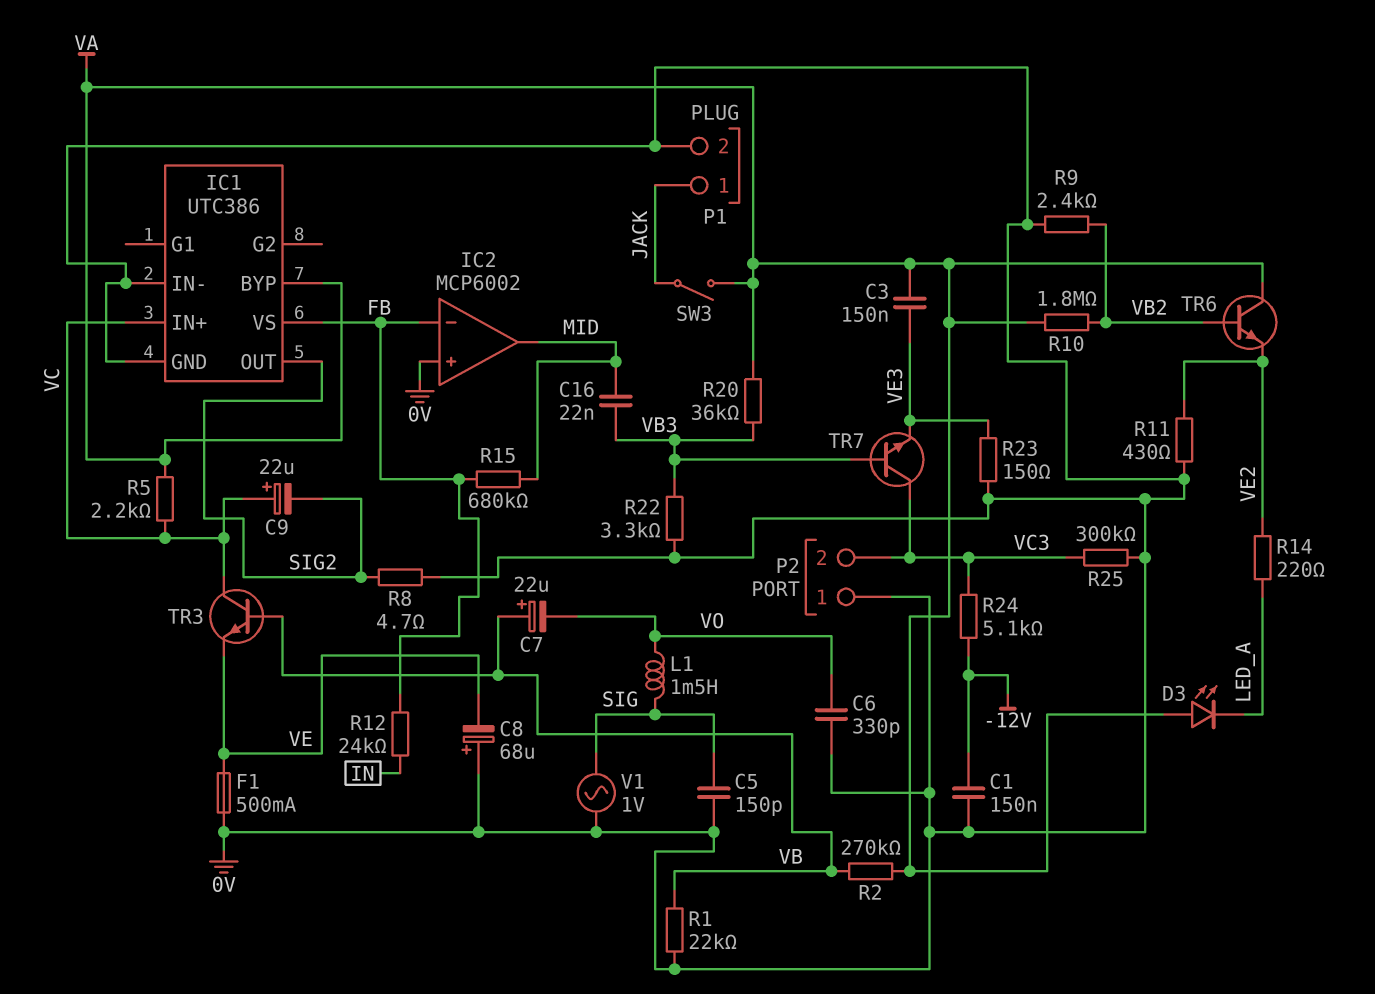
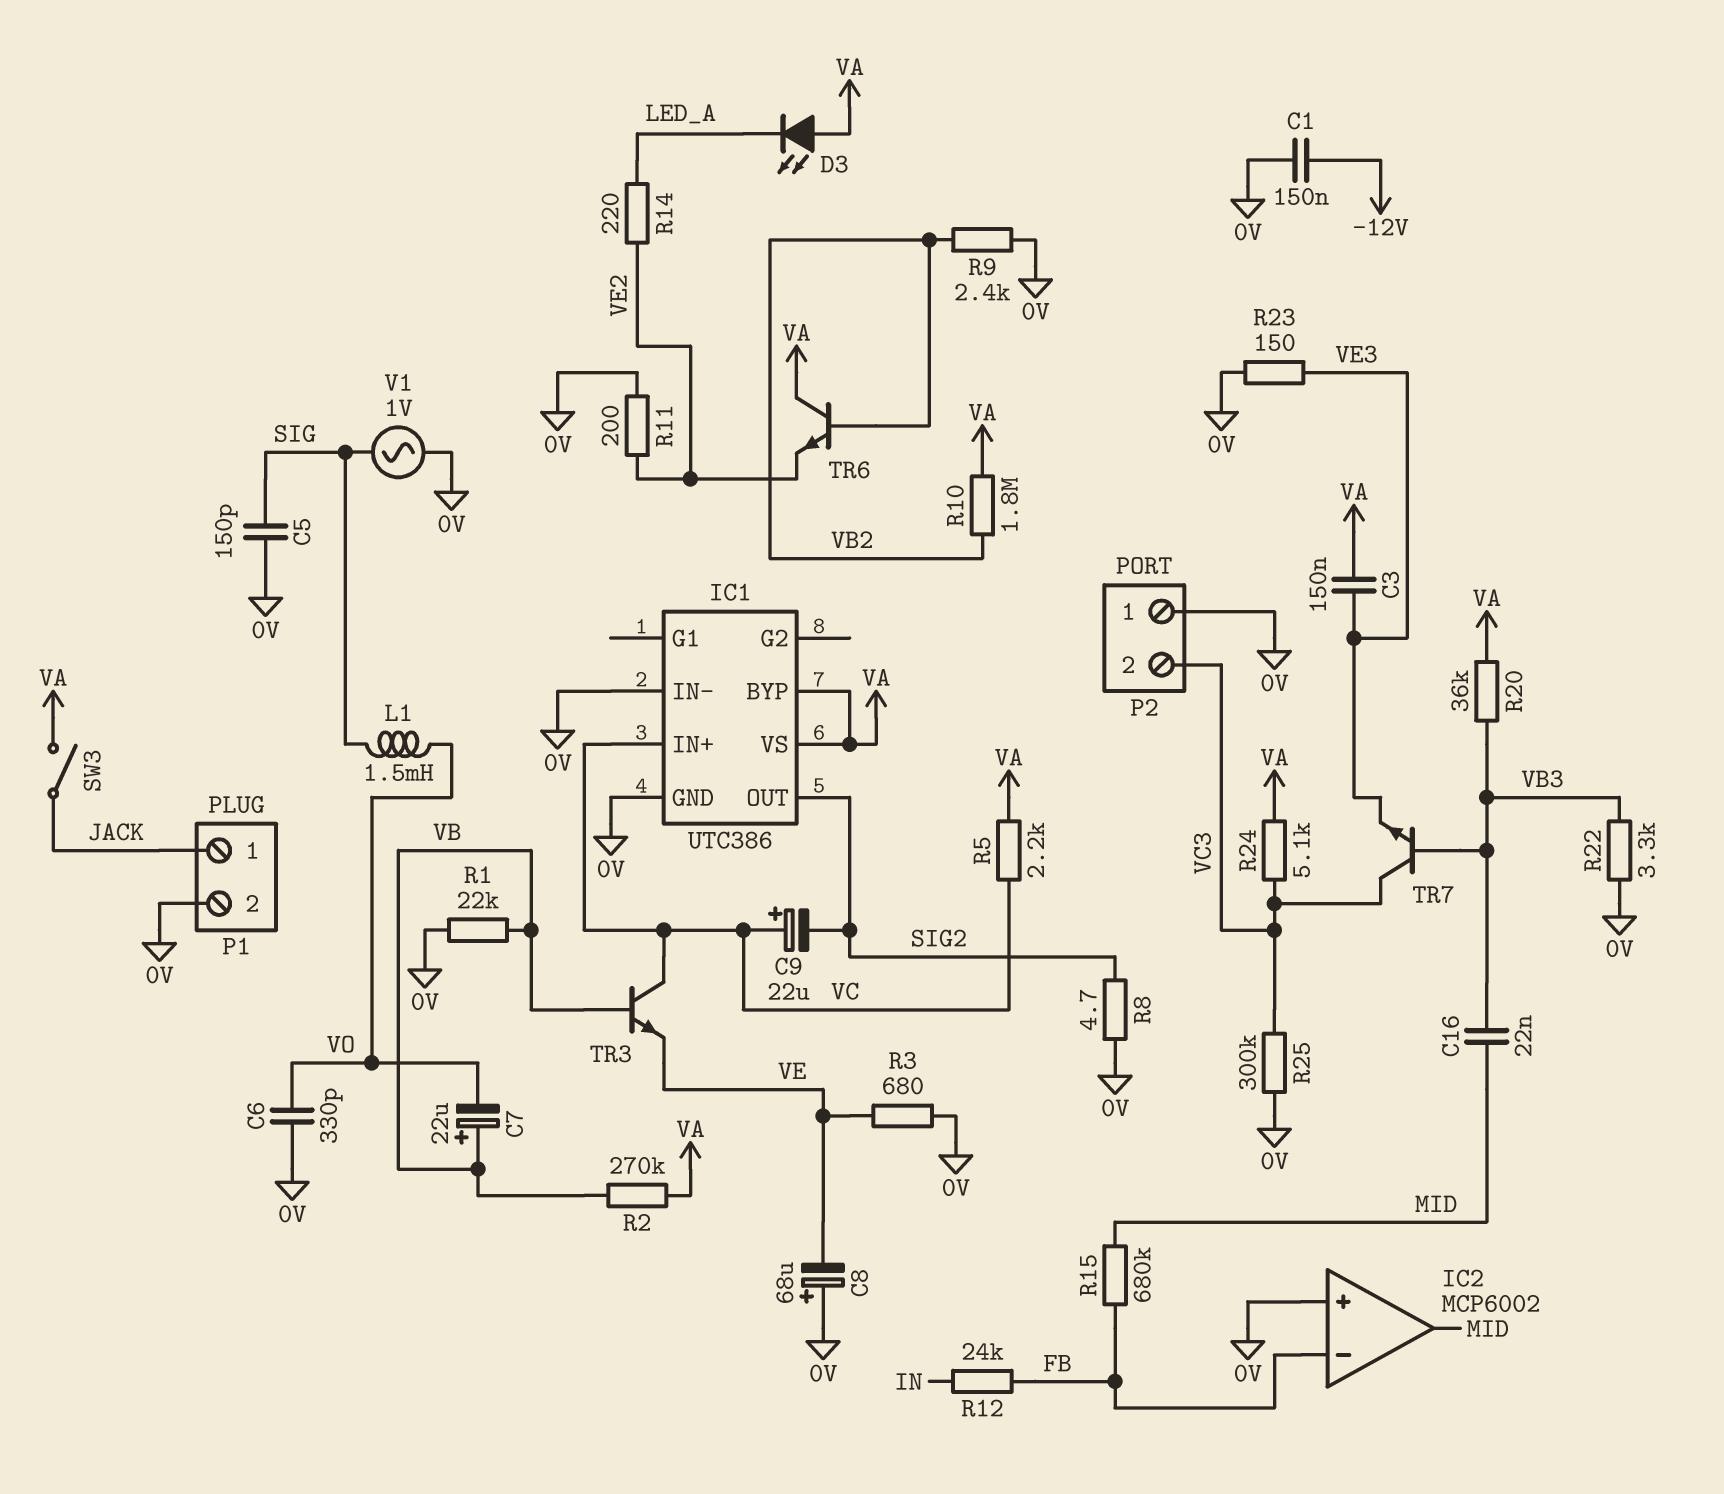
F1: 500mA (0V, VE) -> none
IC1 pin VS: FB -> VA
R3: none -> 680 (0V, VE)
R11: 430 (0V, VE2) -> 200 (0V, VE2)
R24: 5.1k (-12V, VC3) -> 5.1k (VA, VC3)

